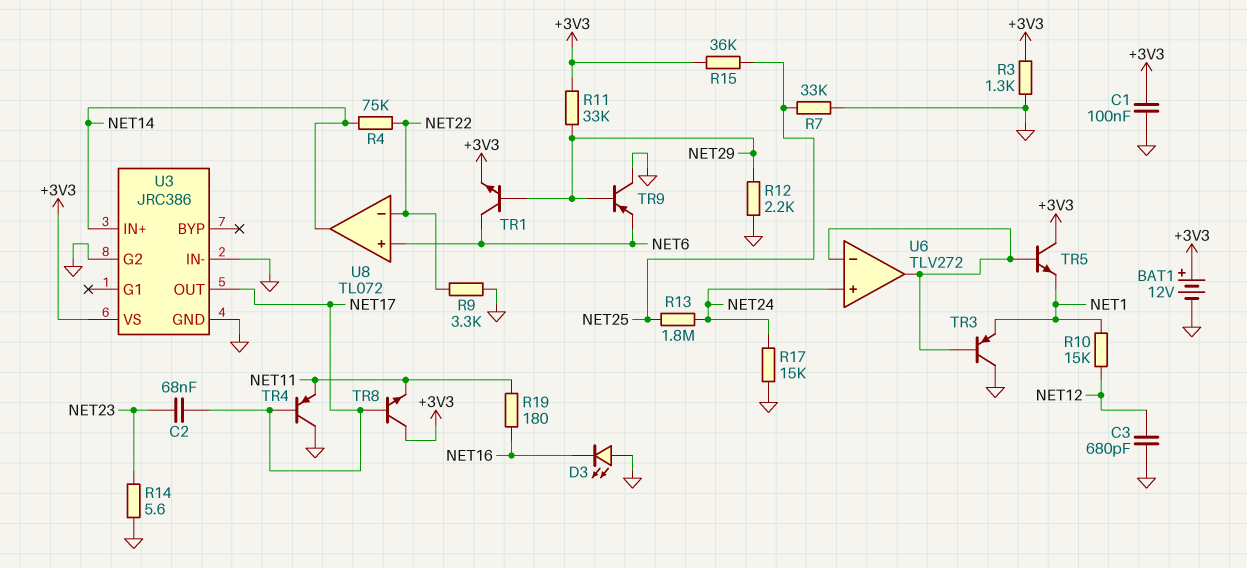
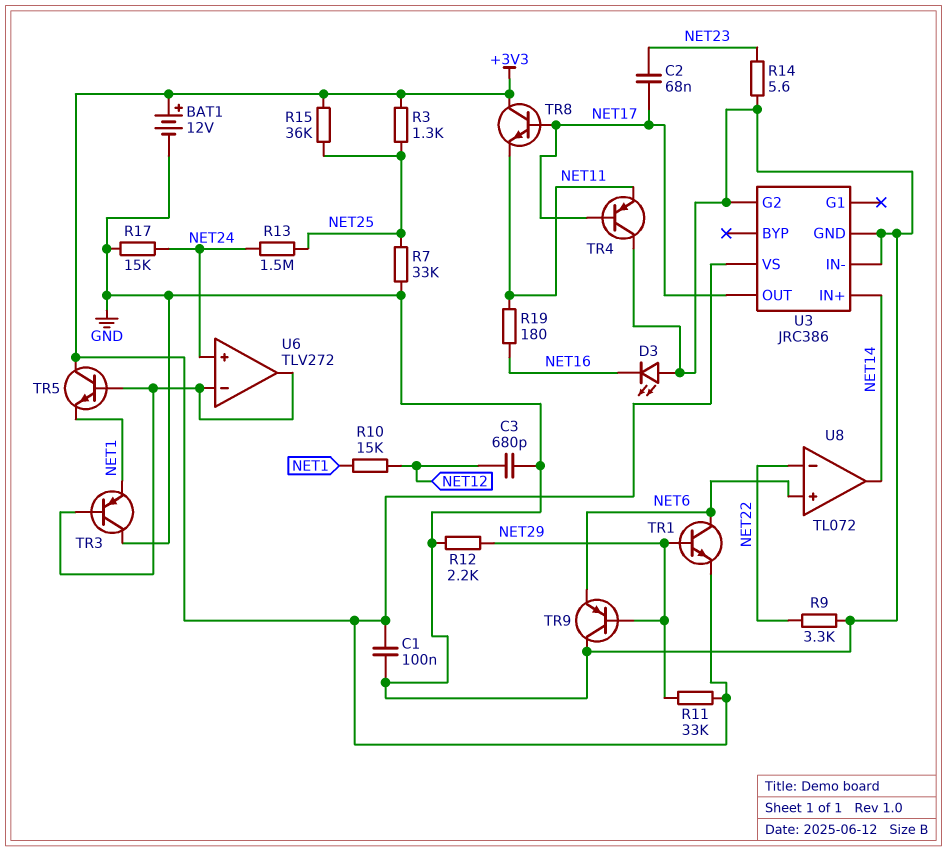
R3: 1.3k (+3V3, GND) -> 1.3k (+3V3, NET25)
R4: 75k (NET14, NET22) -> none
R13: 1.8M (NET24, NET25) -> 1.5M (NET24, NET25)

